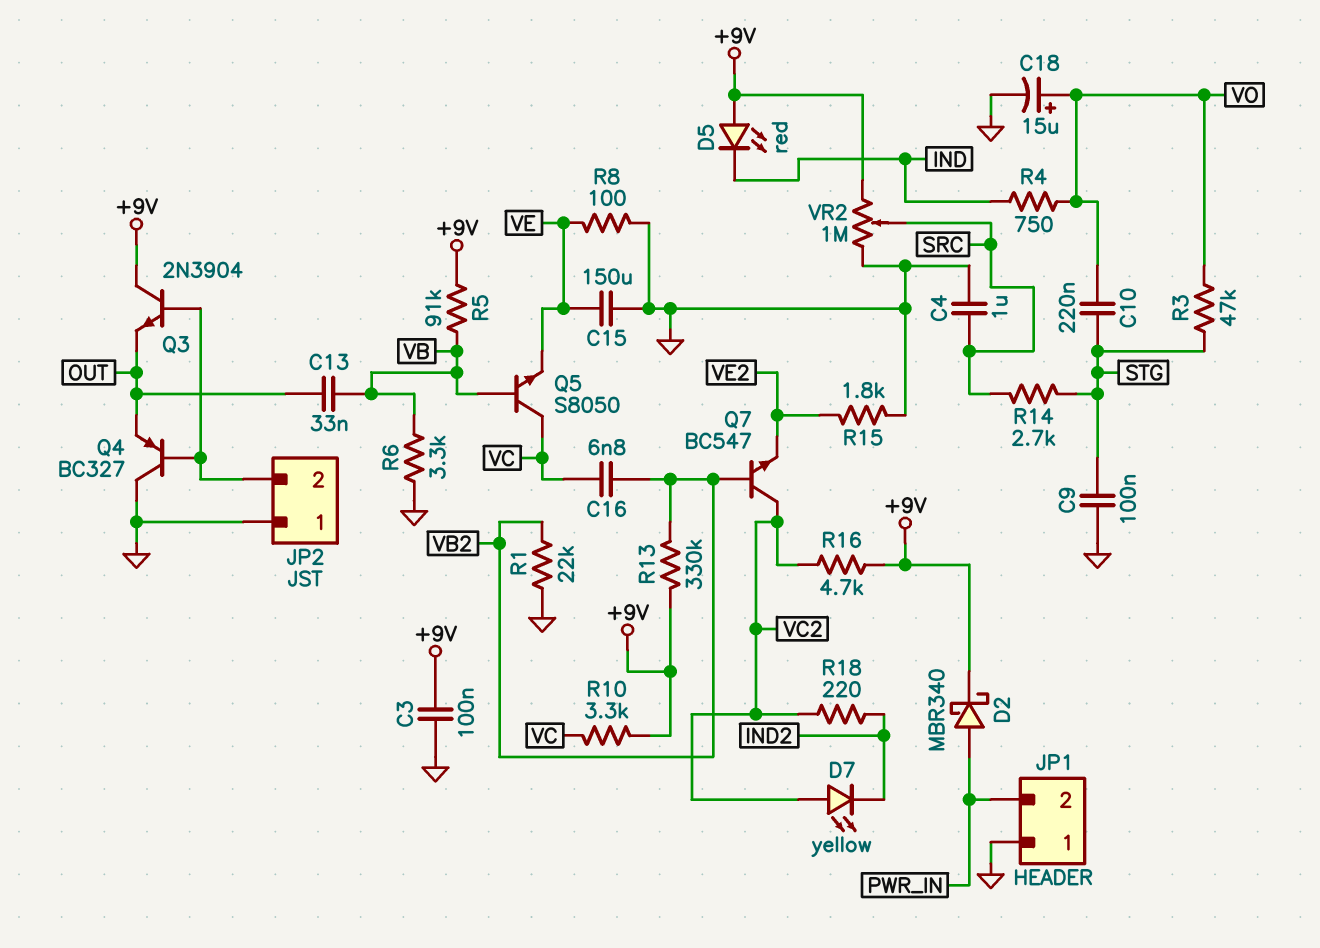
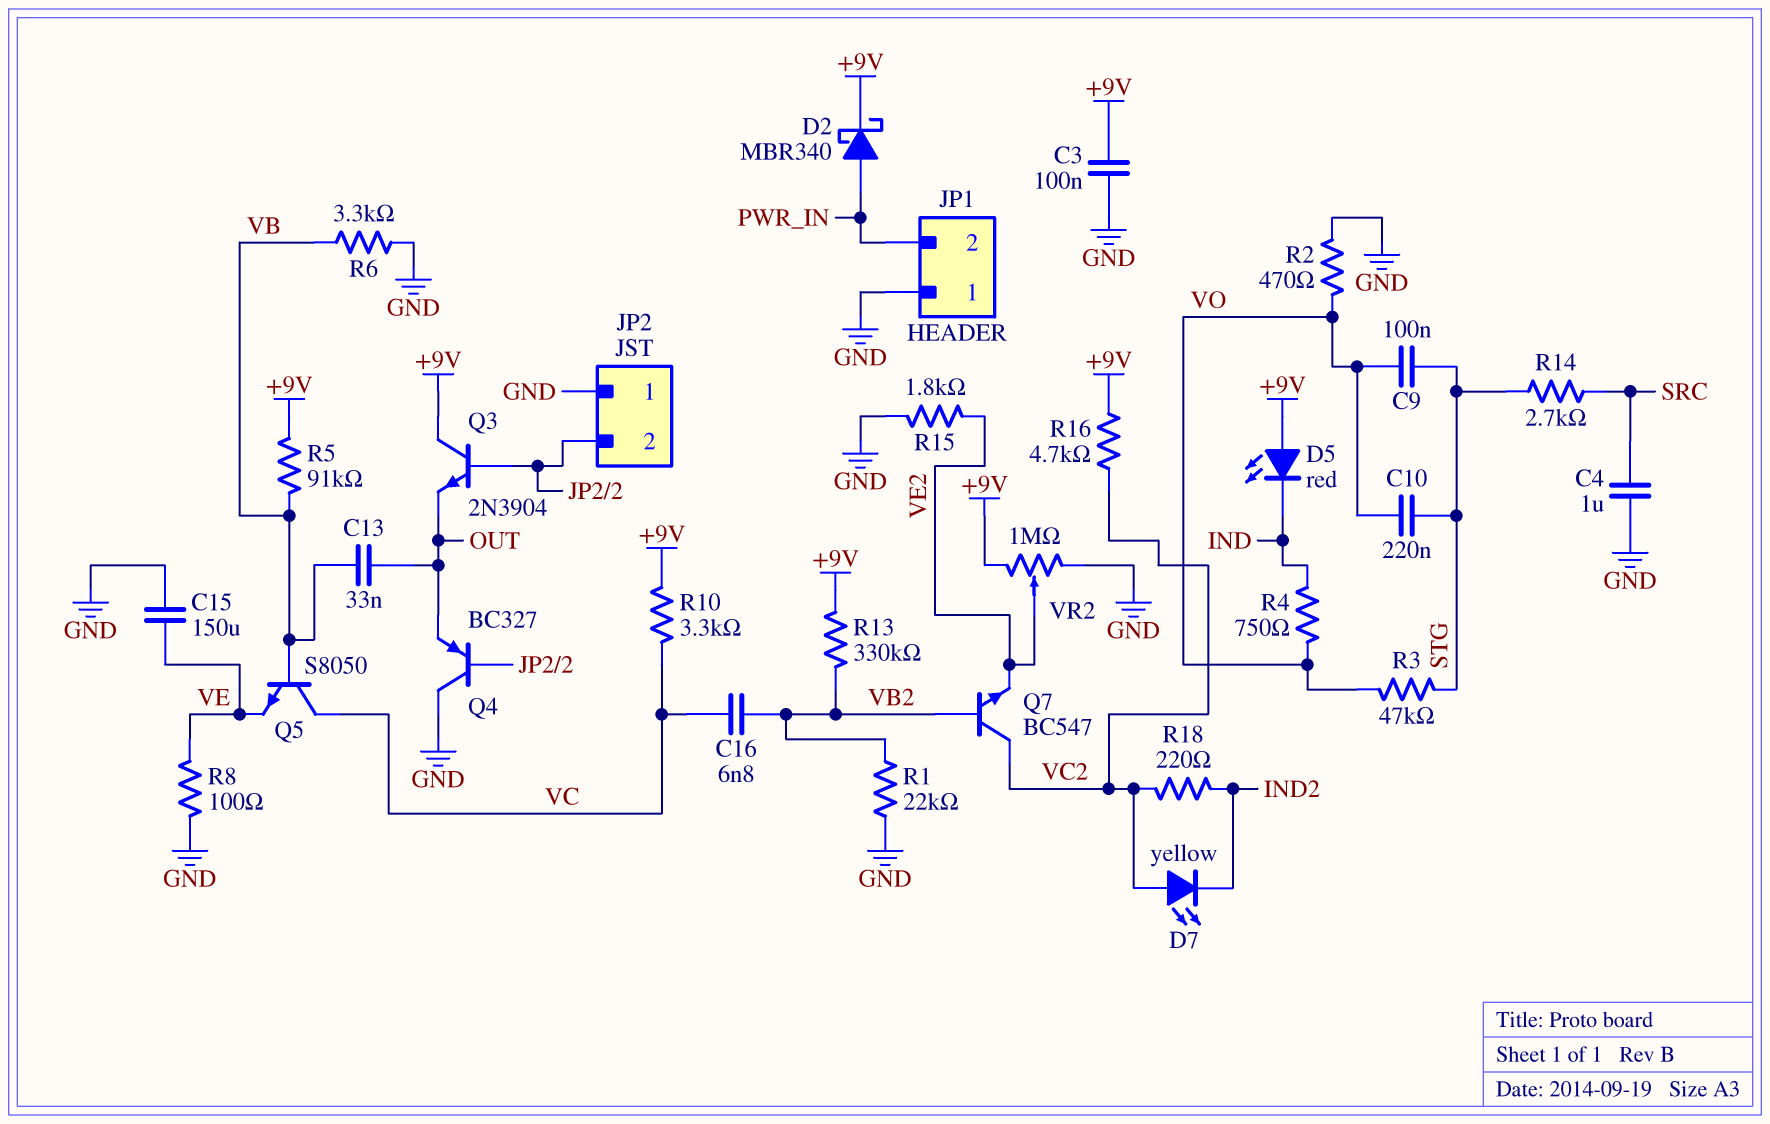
C9: 100nF (GND, STG) -> 100nF (STG, VO)
C18: 15uF (plus VO, minus GND) -> none
R2: none -> 470 (GND, VO)
VR2: 1M (+9V, GND, wiper SRC) -> 1M (+9V, GND, wiper VE2)

